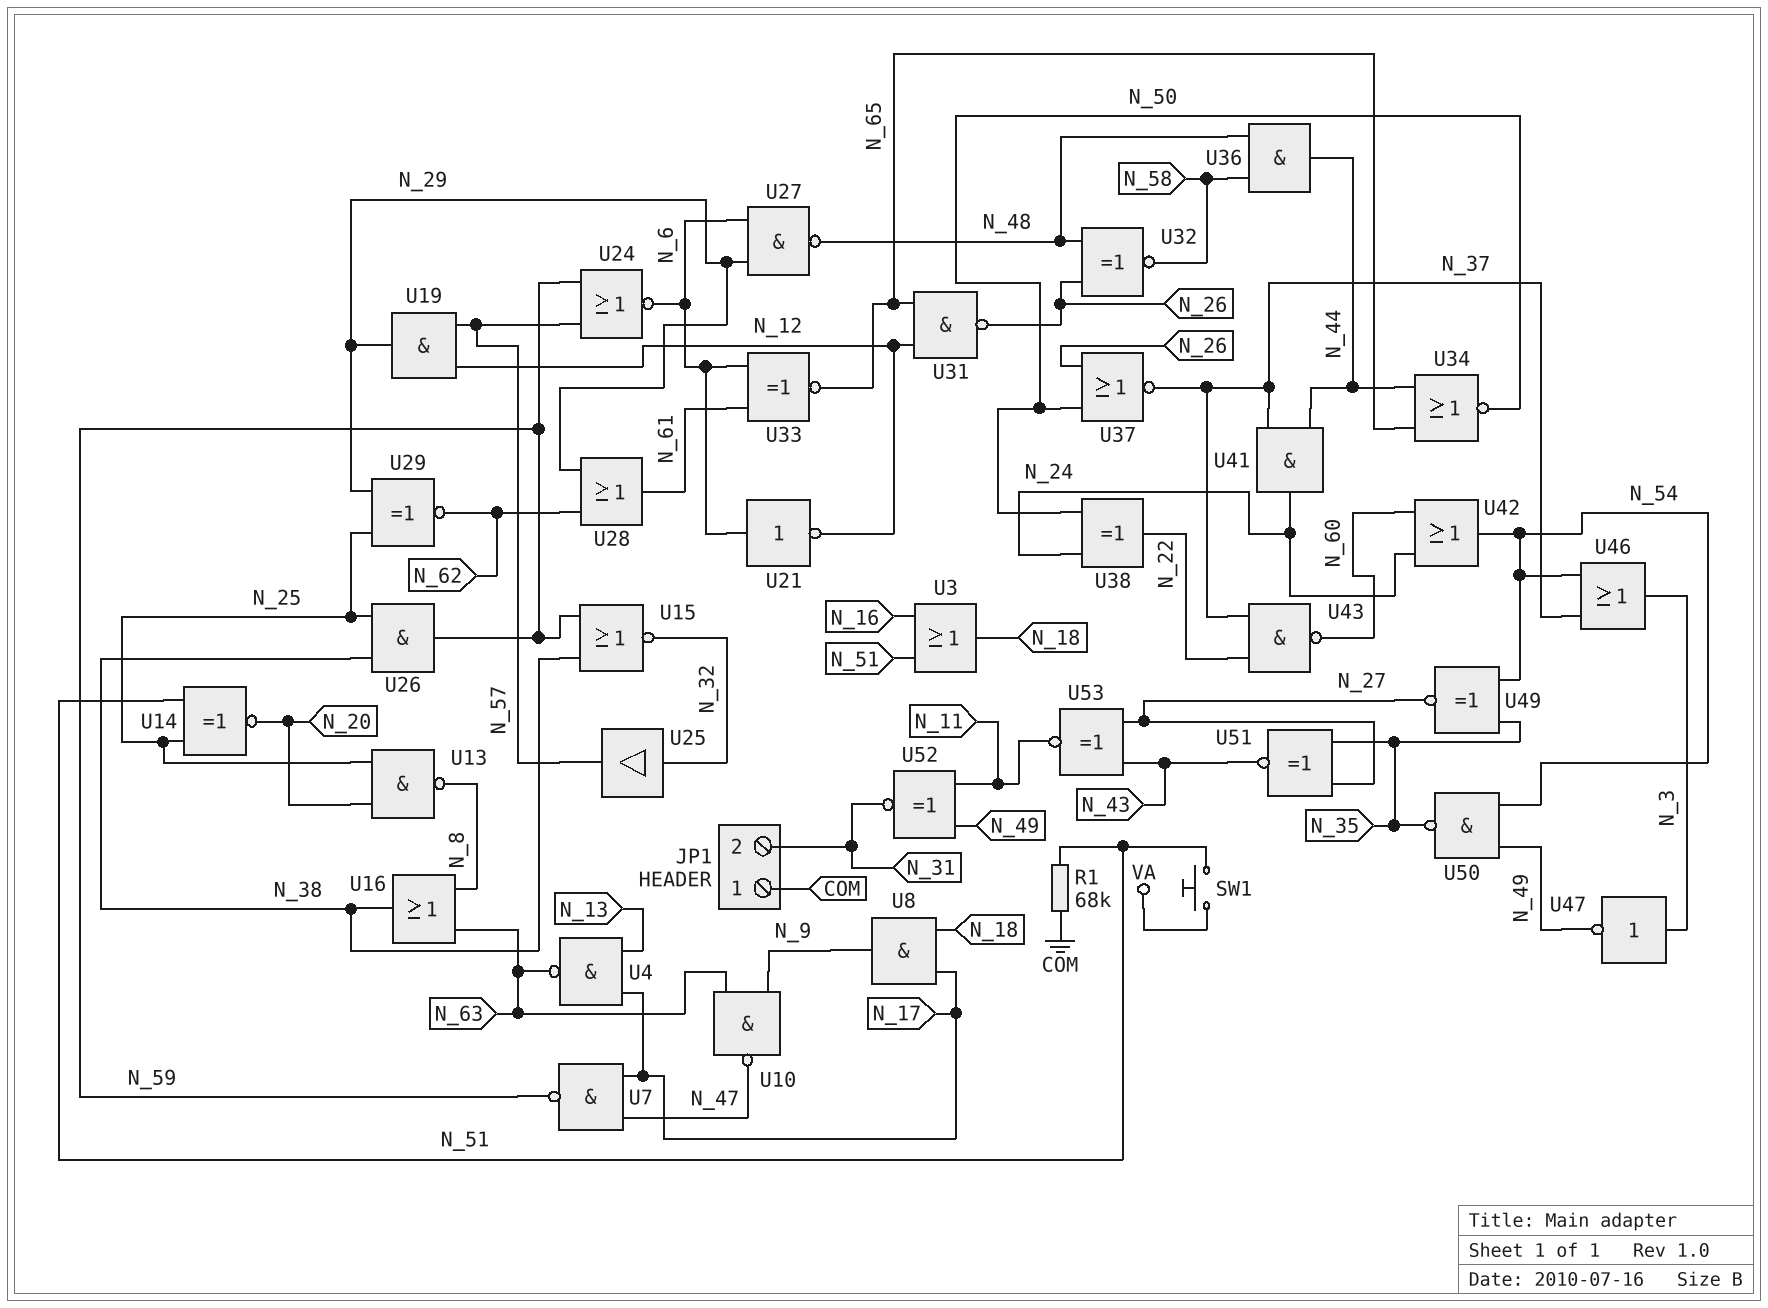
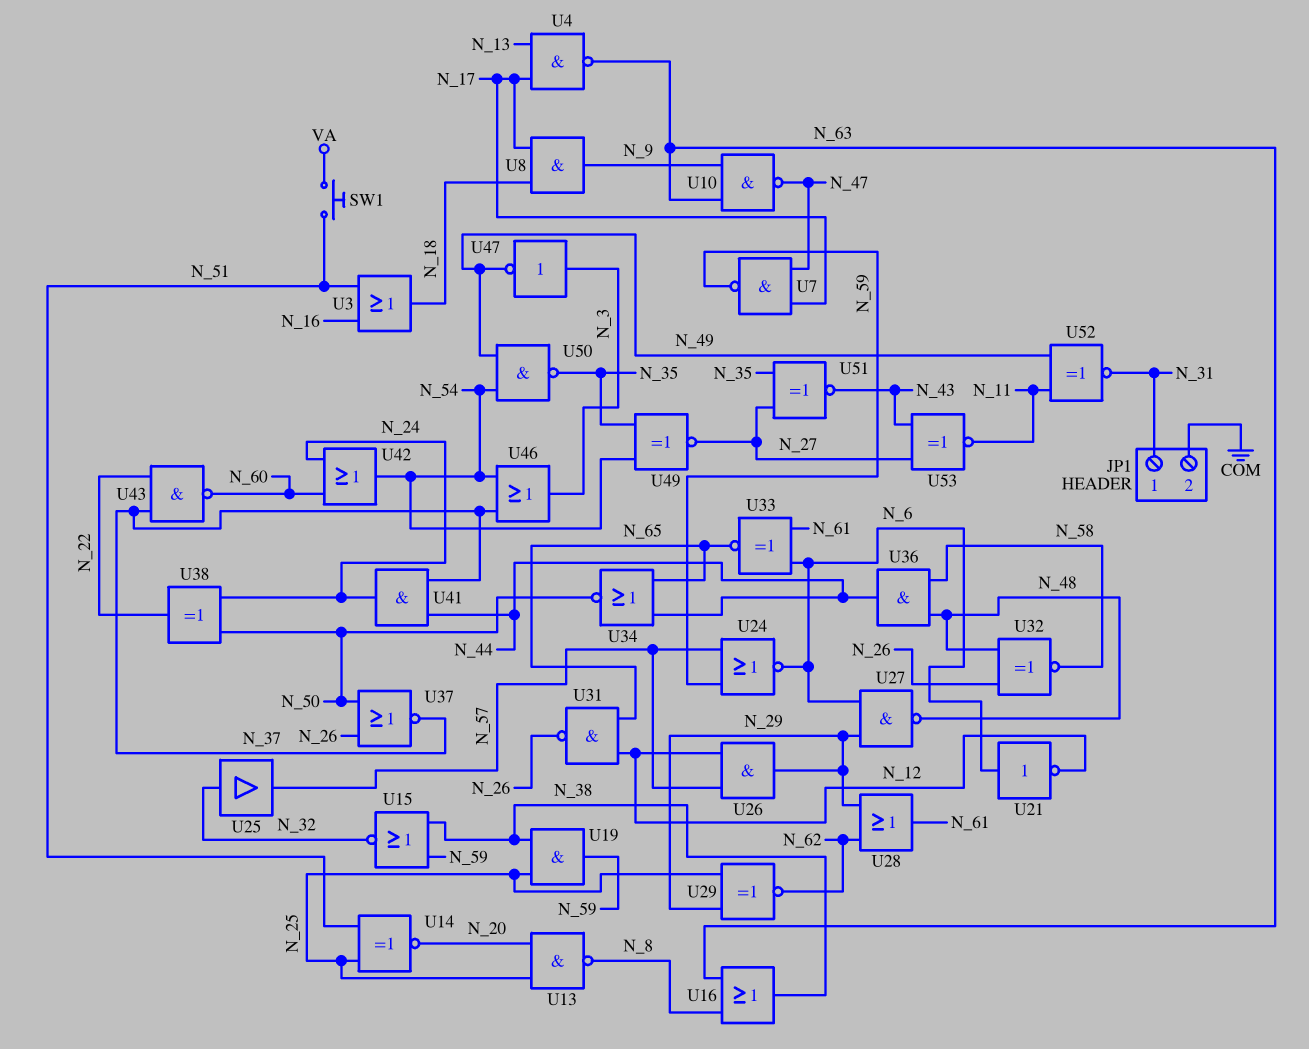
JP1 pin 1: COM -> N_31
JP1 pin 2: N_31 -> COM
R1: 68k (COM, N_51) -> none
U19: AND (in N_12, in N_57, out N_29) -> AND (in N_25, in N_38, out N_59)
U26: AND (in N_25, in N_38, out N_59) -> AND (in N_12, in N_57, out N_29)

